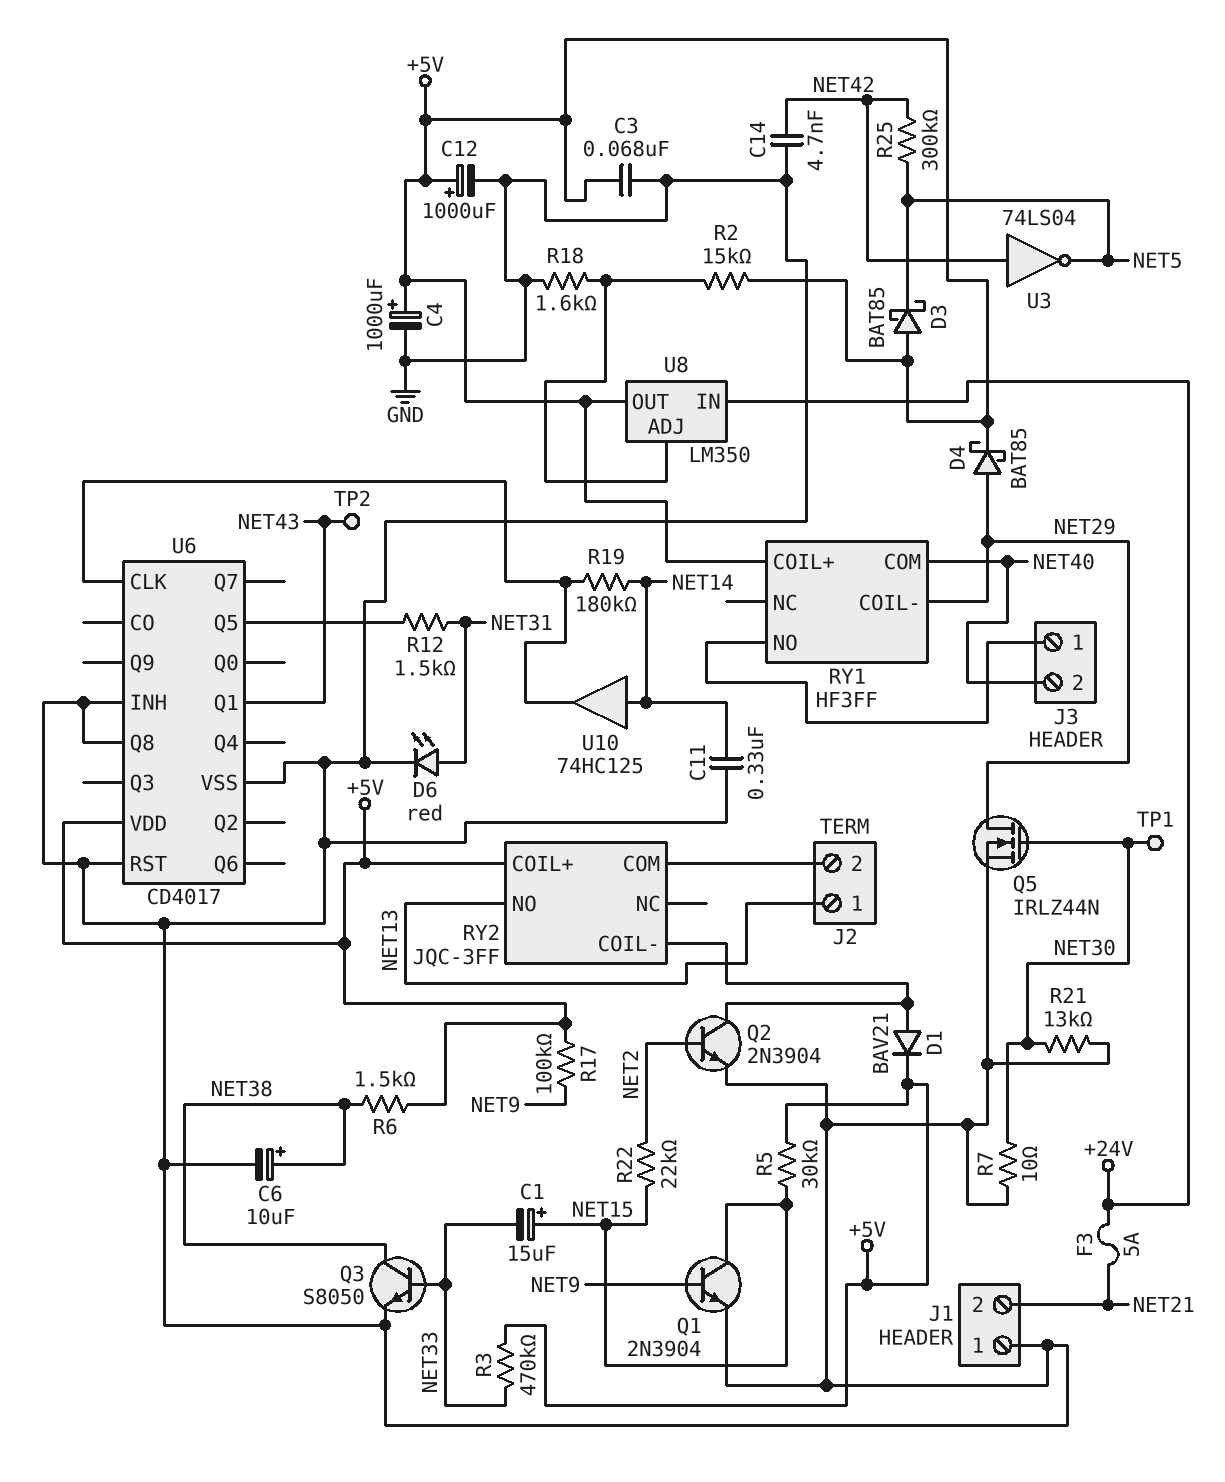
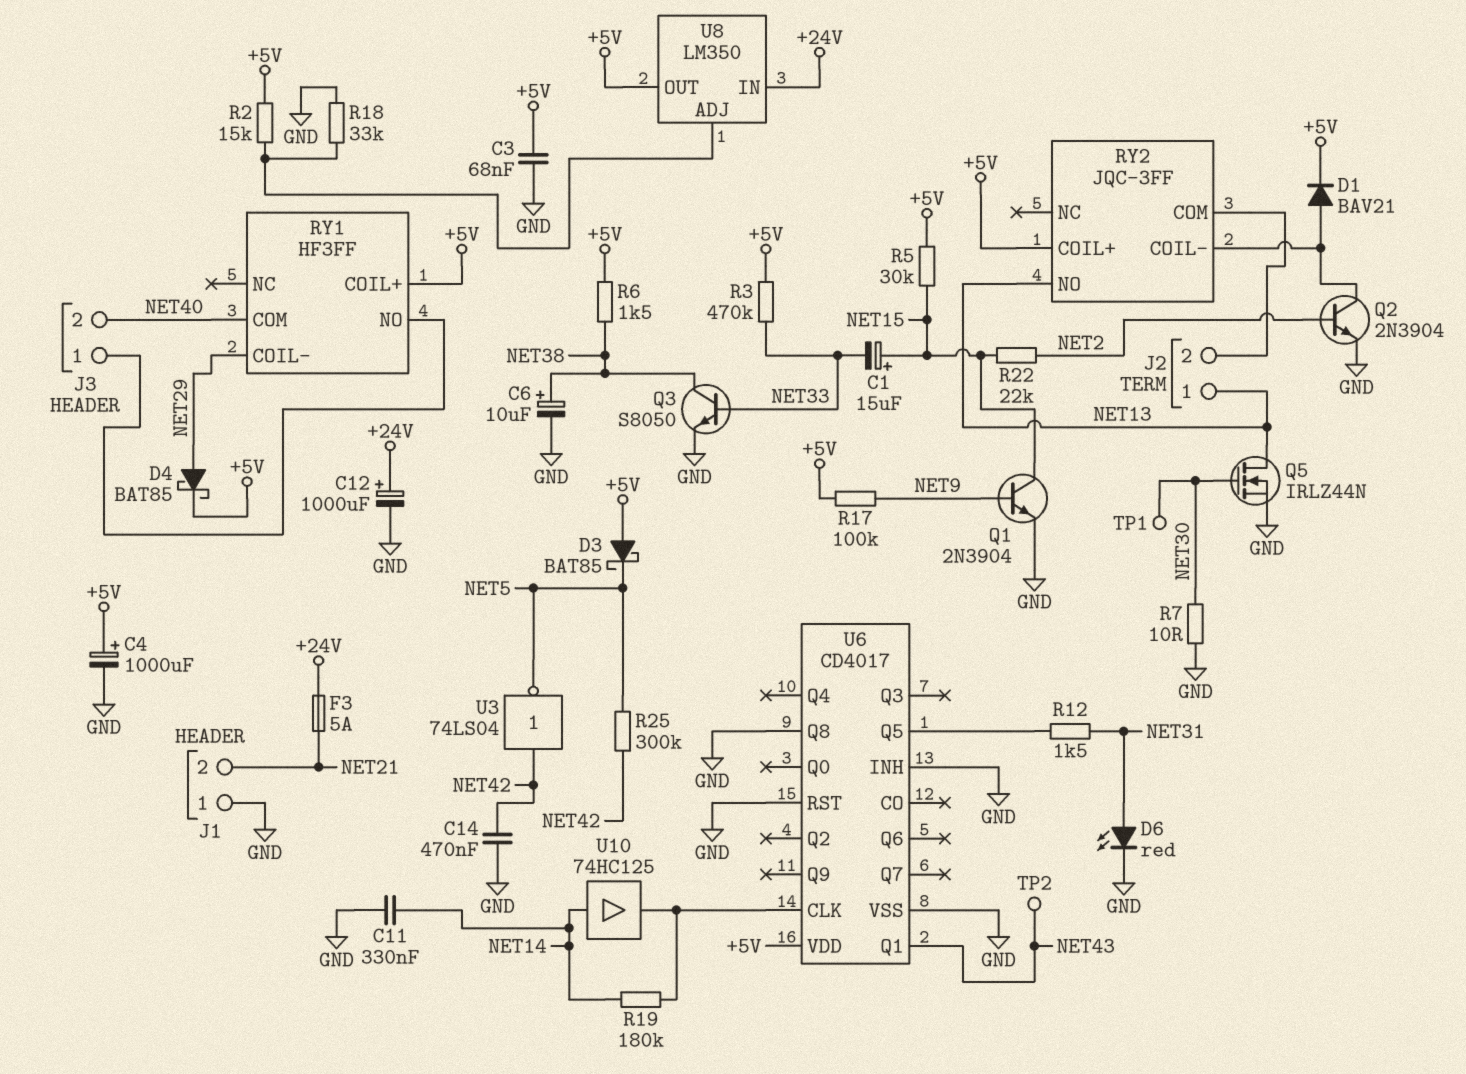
C12: 1000uF (plus +5V, minus GND) -> 1000uF (plus +24V, minus GND)
C14: 4.7nF (GND, NET42) -> 470nF (GND, NET42)
Q5: NMOS IRLZ44N (G NET30, D NET29, S GND) -> NMOS IRLZ44N (G NET30, D NET13, S GND)
R18: 1.6k (GND, U8/ADJ) -> 33k (GND, U8/ADJ)
R21: 13k (GND, NET30) -> none

